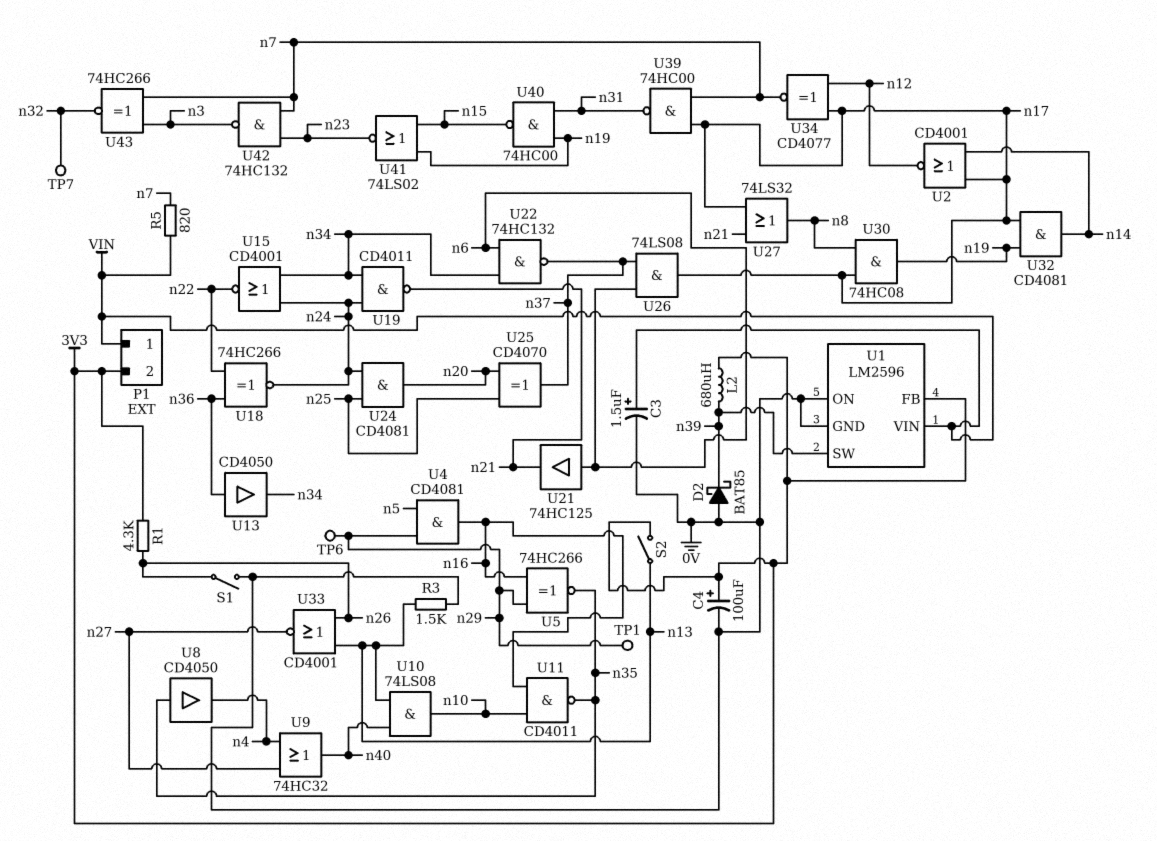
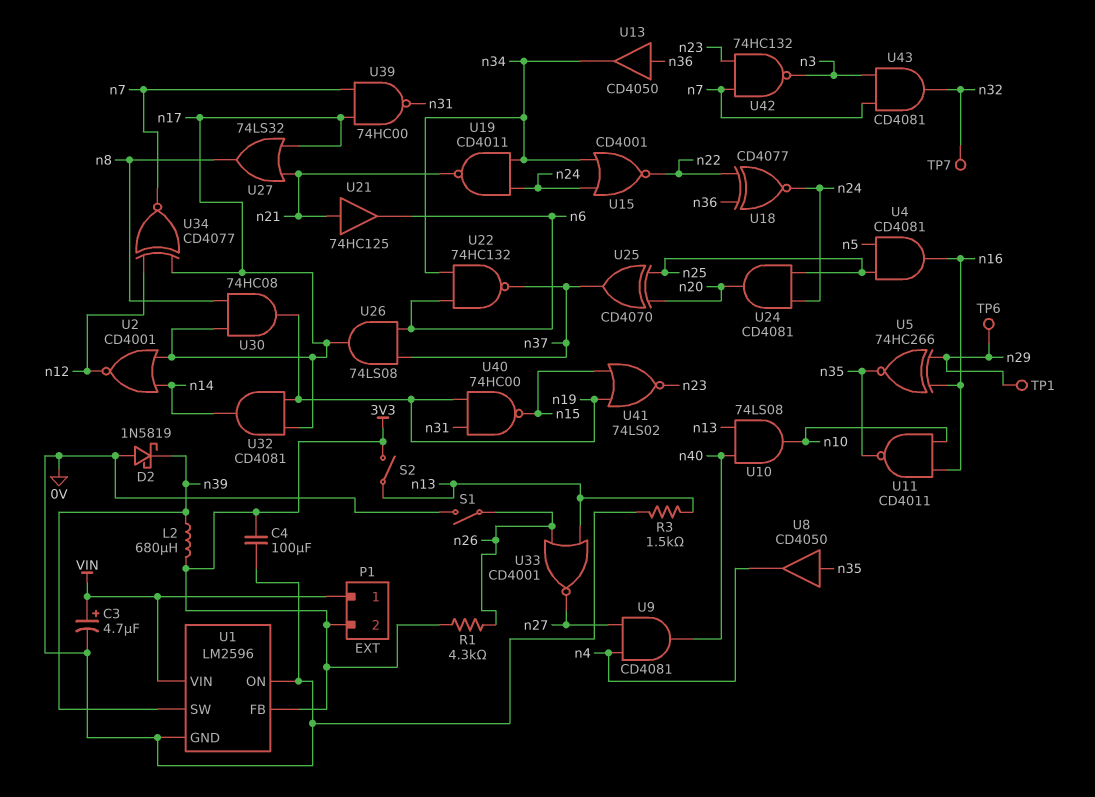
C3: 1.5uF (plus VIN, minus 0V) -> 4.7uF (plus VIN, minus 0V)
C4: 100uF (plus 3V3, minus 0V) -> 100uF (0V, 3V3)
D2: schottky BAT85 (A 0V, K n39) -> schottky 1N5819 (A 0V, K n39)
R5: 820 (VIN, n7) -> none
U4: AND CD4081 (in n5, in n29, out n16) -> AND CD4081 (in n5, in n25, out n16)
U9: OR 74HC32 (in n4, in n27, out n40) -> AND CD4081 (in n4, in n27, out n40)
U18: XNOR 74HC266 (in n22, in n36, out n24) -> XNOR CD4077 (in n22, in n36, out n24)
U21: buffer 74HC125 (in n6, out n21) -> buffer 74HC125 (in n21, out n6)
U43: XNOR 74HC266 (in n3, in n7, out n32) -> AND CD4081 (in n3, in n7, out n32)

